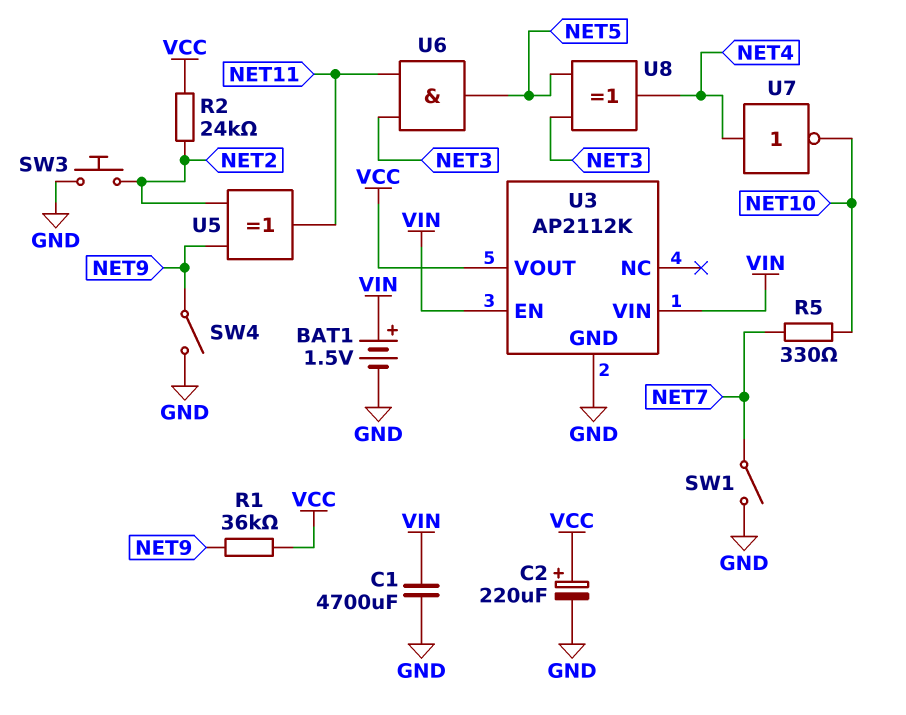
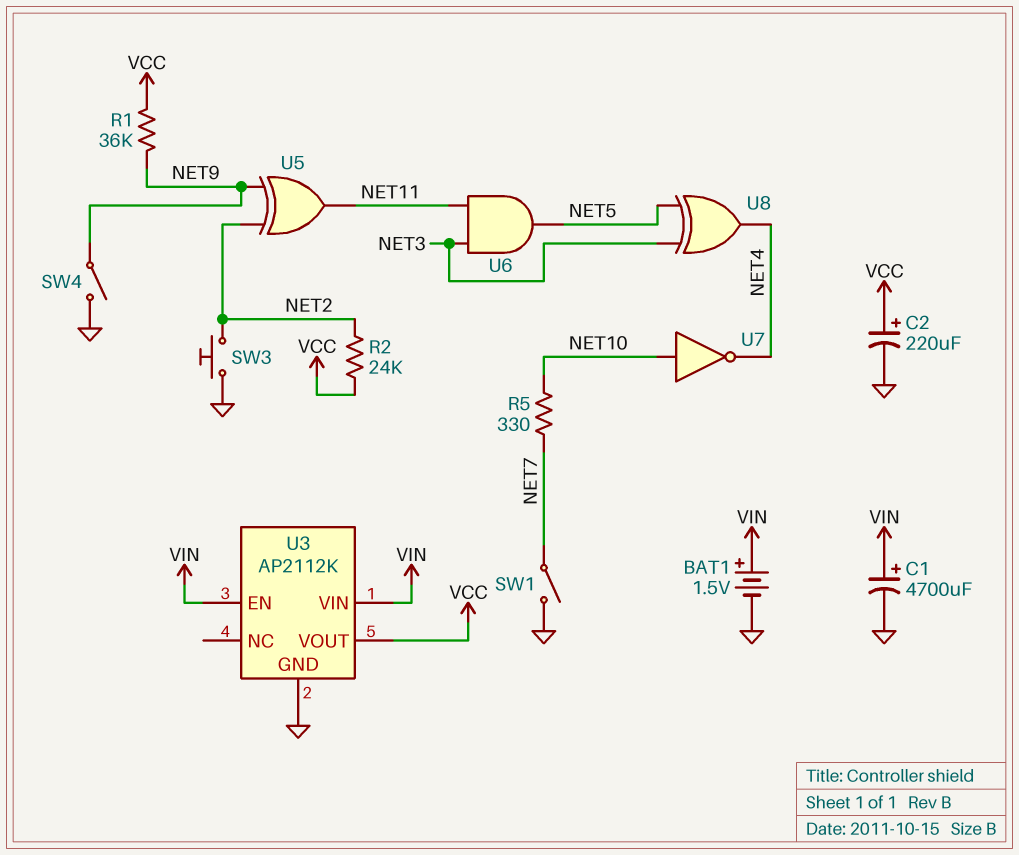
C1: 4700uF (GND, VIN) -> 4700uF (plus VIN, minus GND)
U7: NOT (in NET4, out NET10) -> NOT (in NET10, out NET4)

